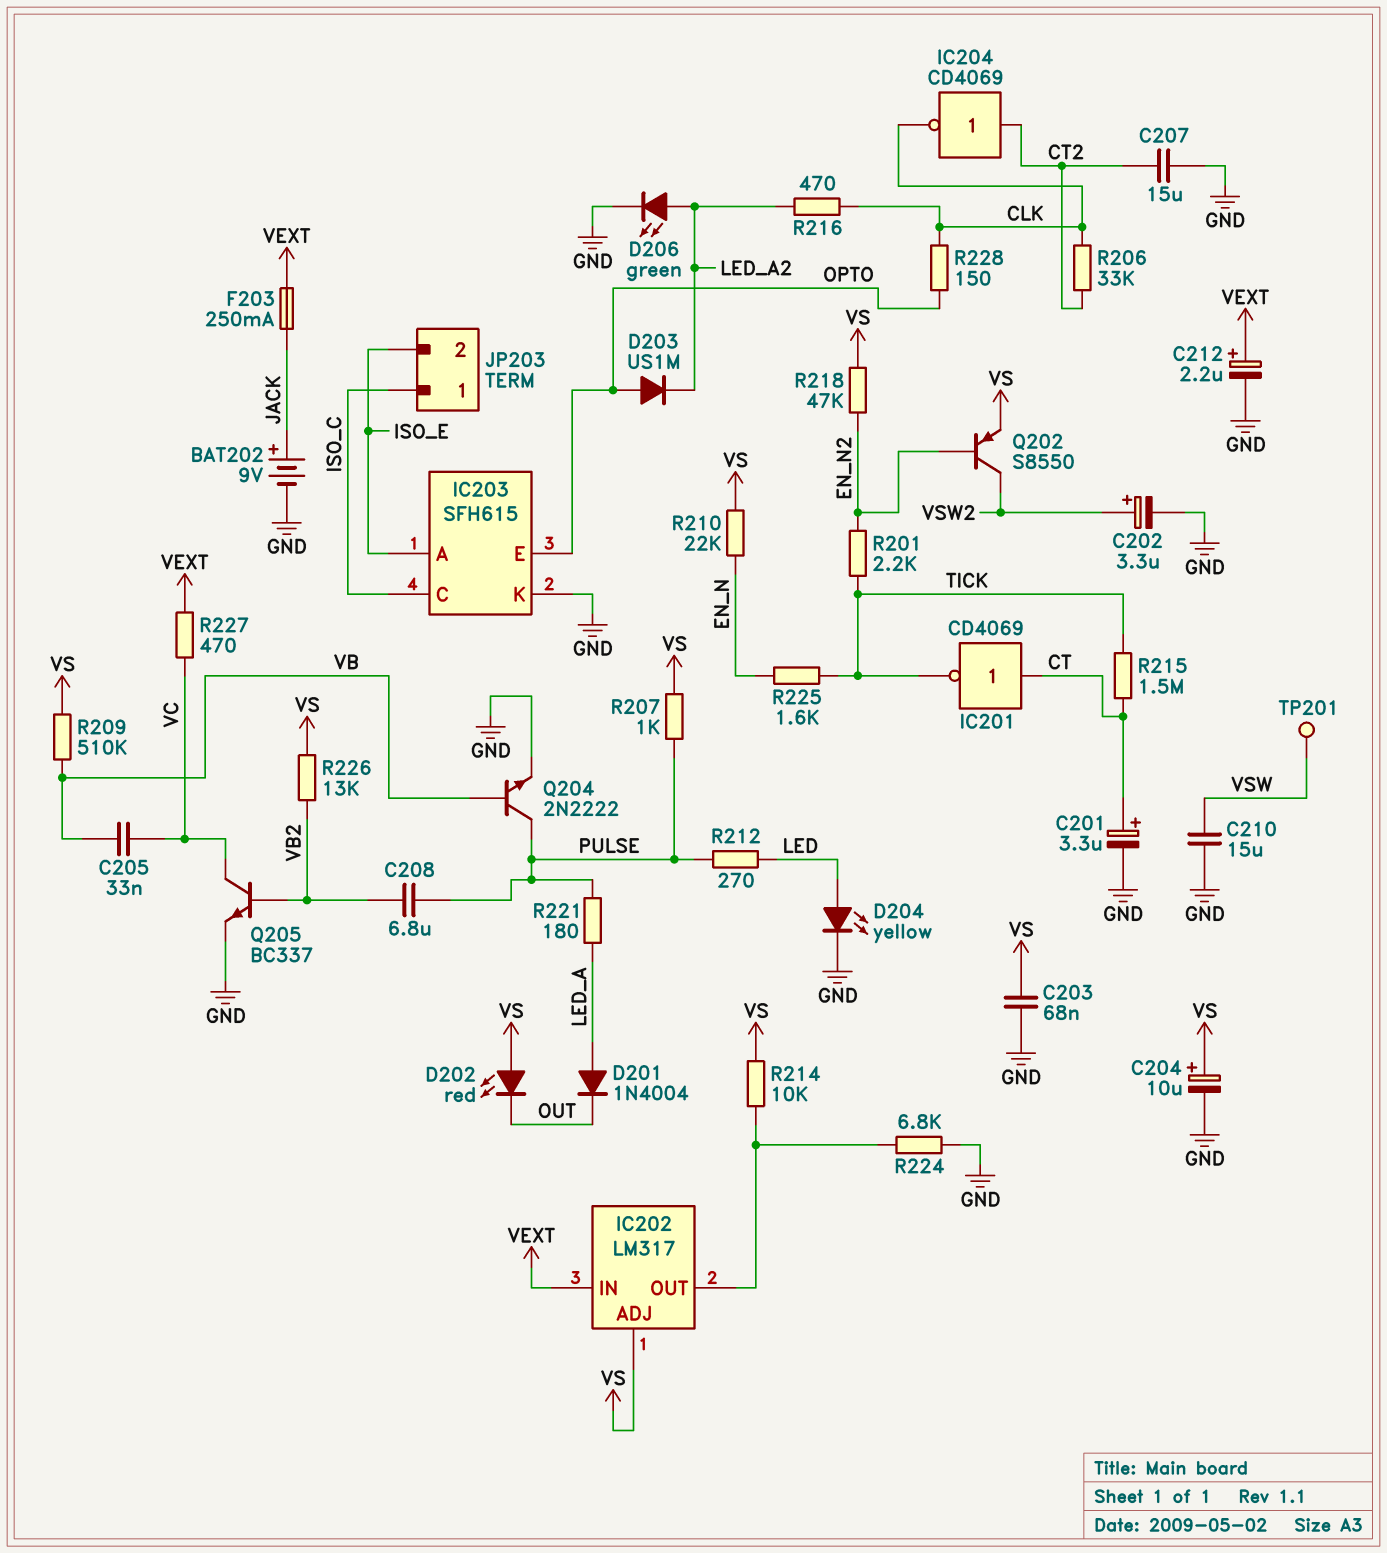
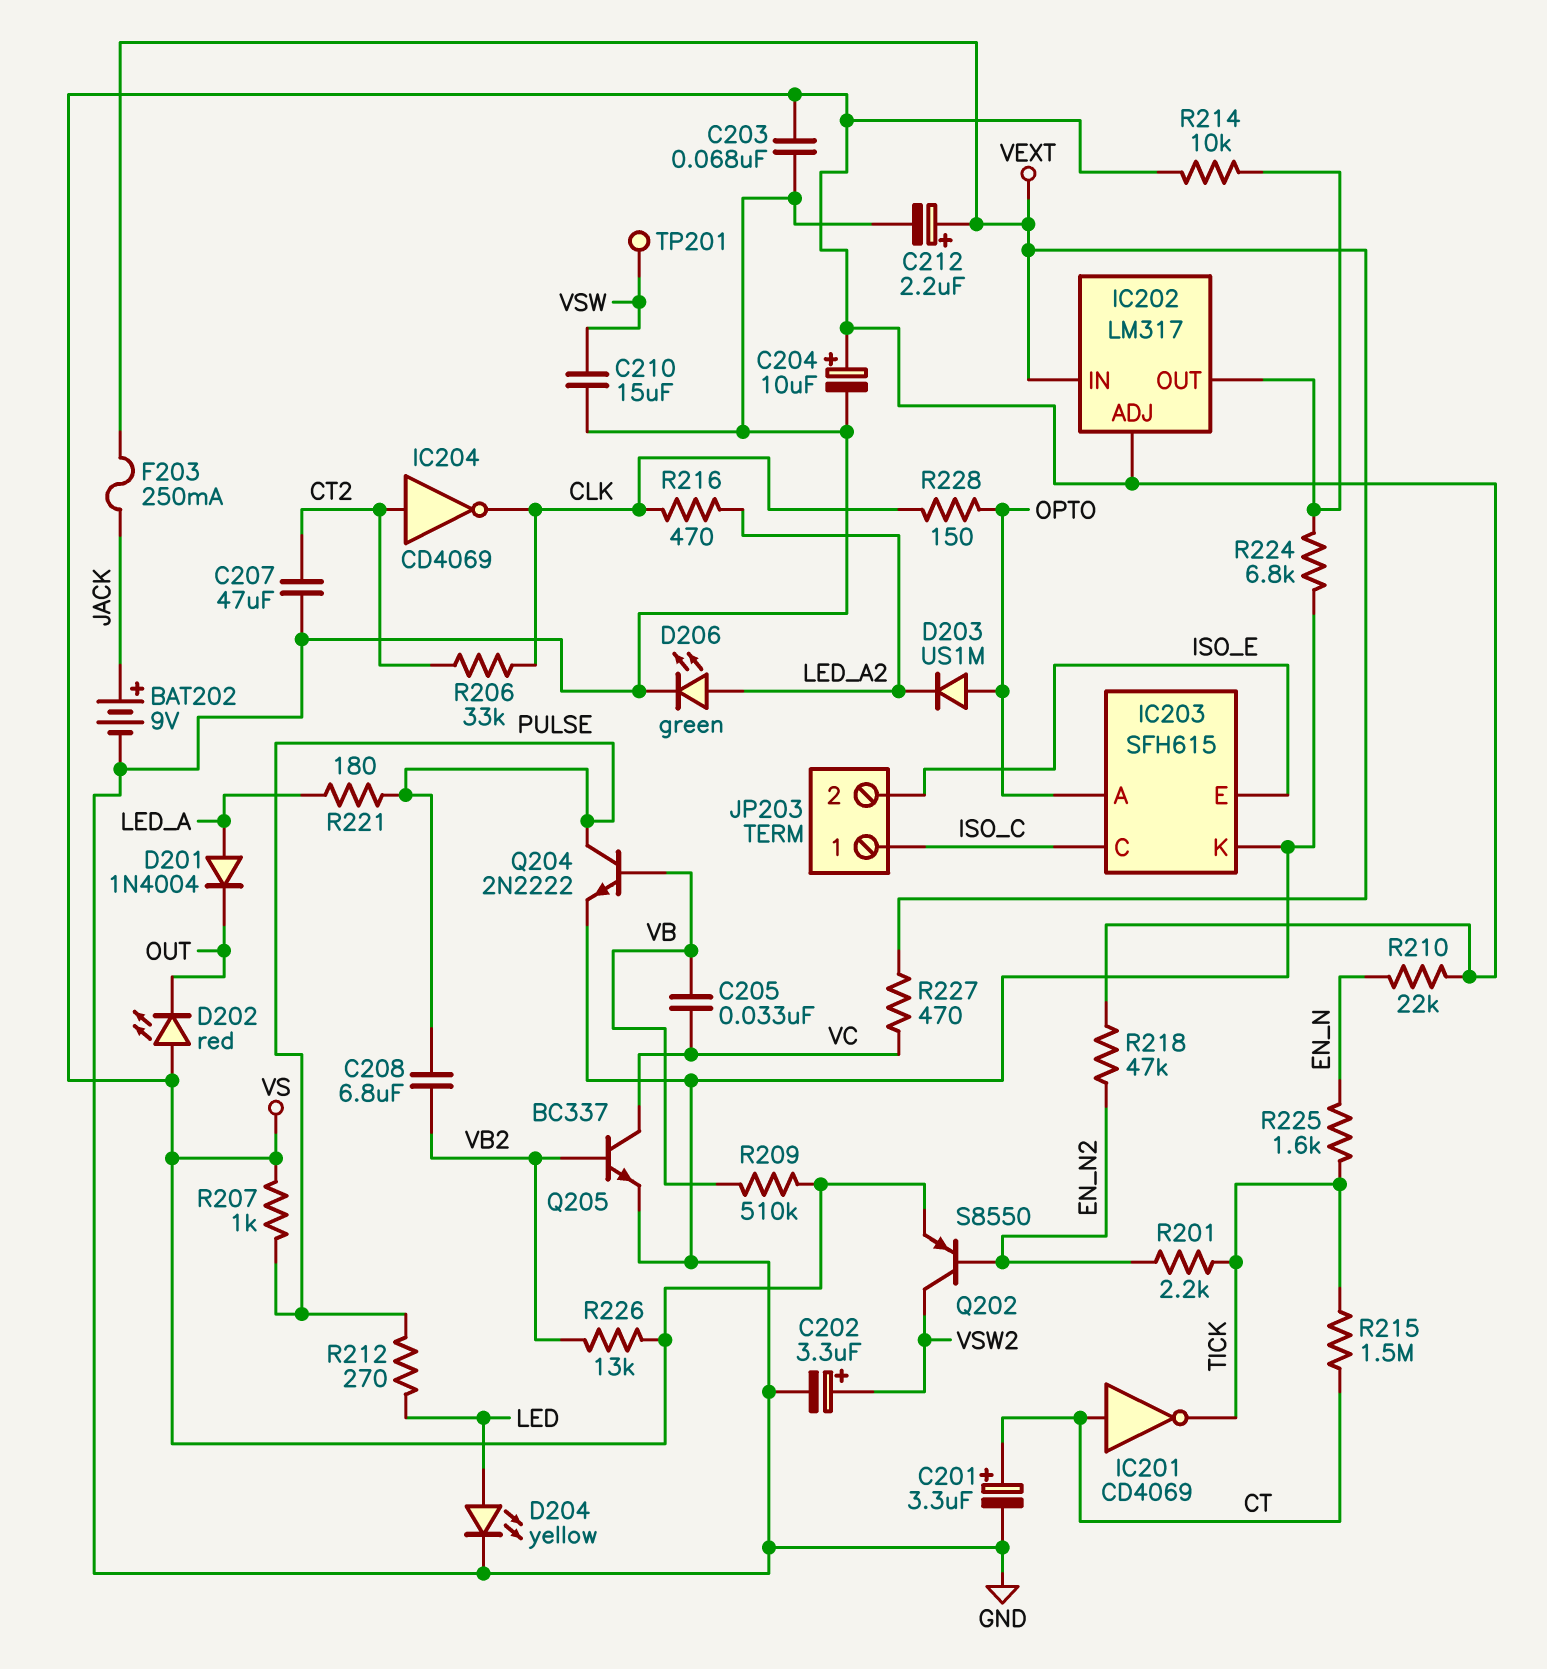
C207: 15uF (CT2, GND) -> 47uF (CT2, GND)
IC203 pin A: ISO_E -> OPTO
IC203 pin E: OPTO -> ISO_E

